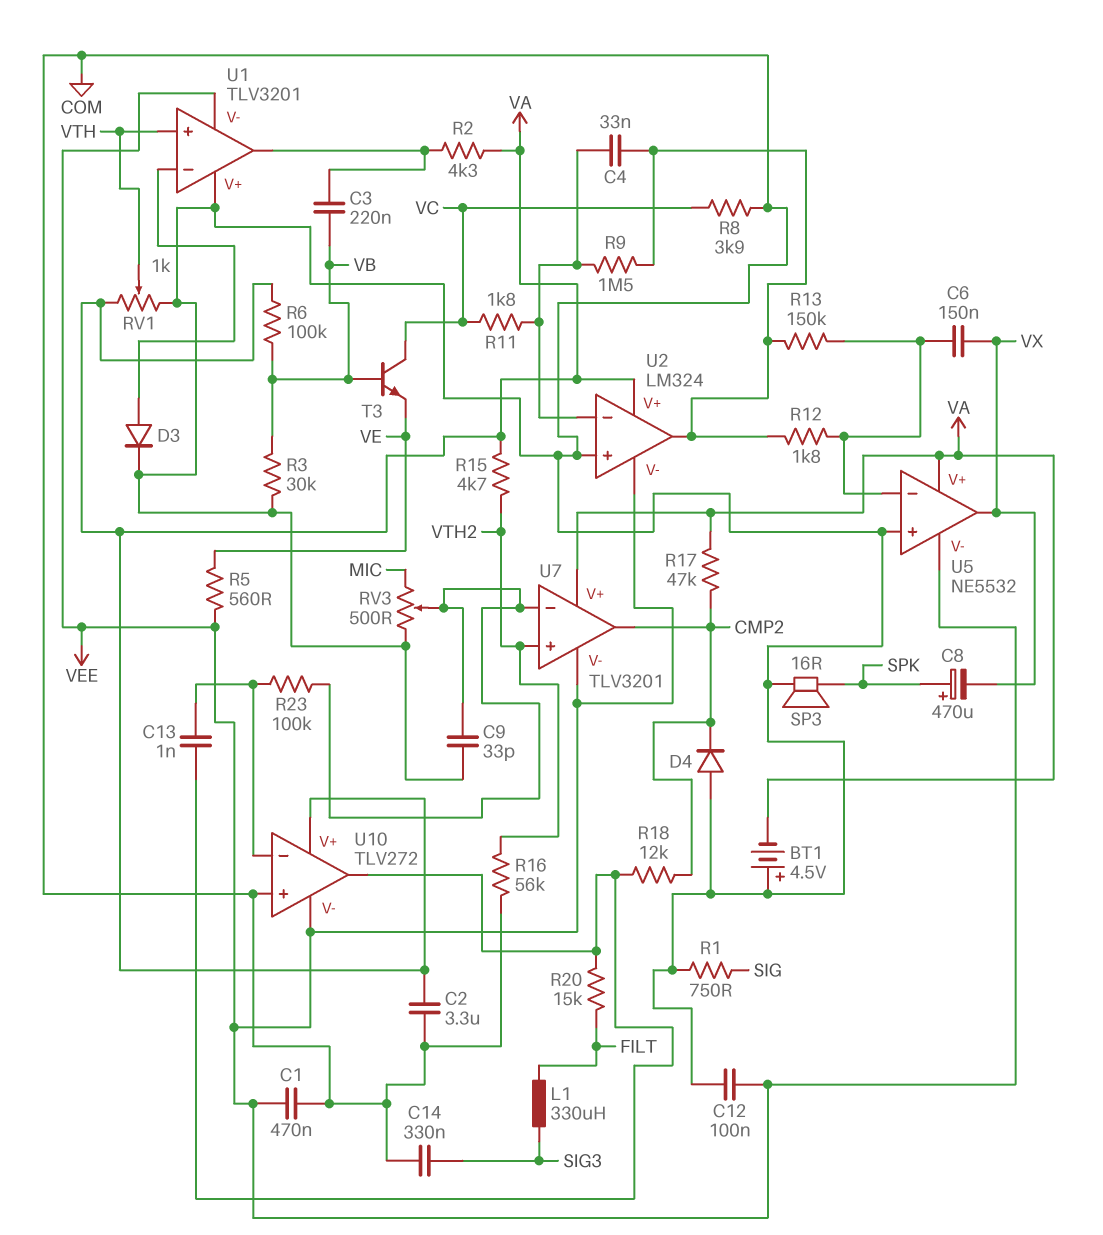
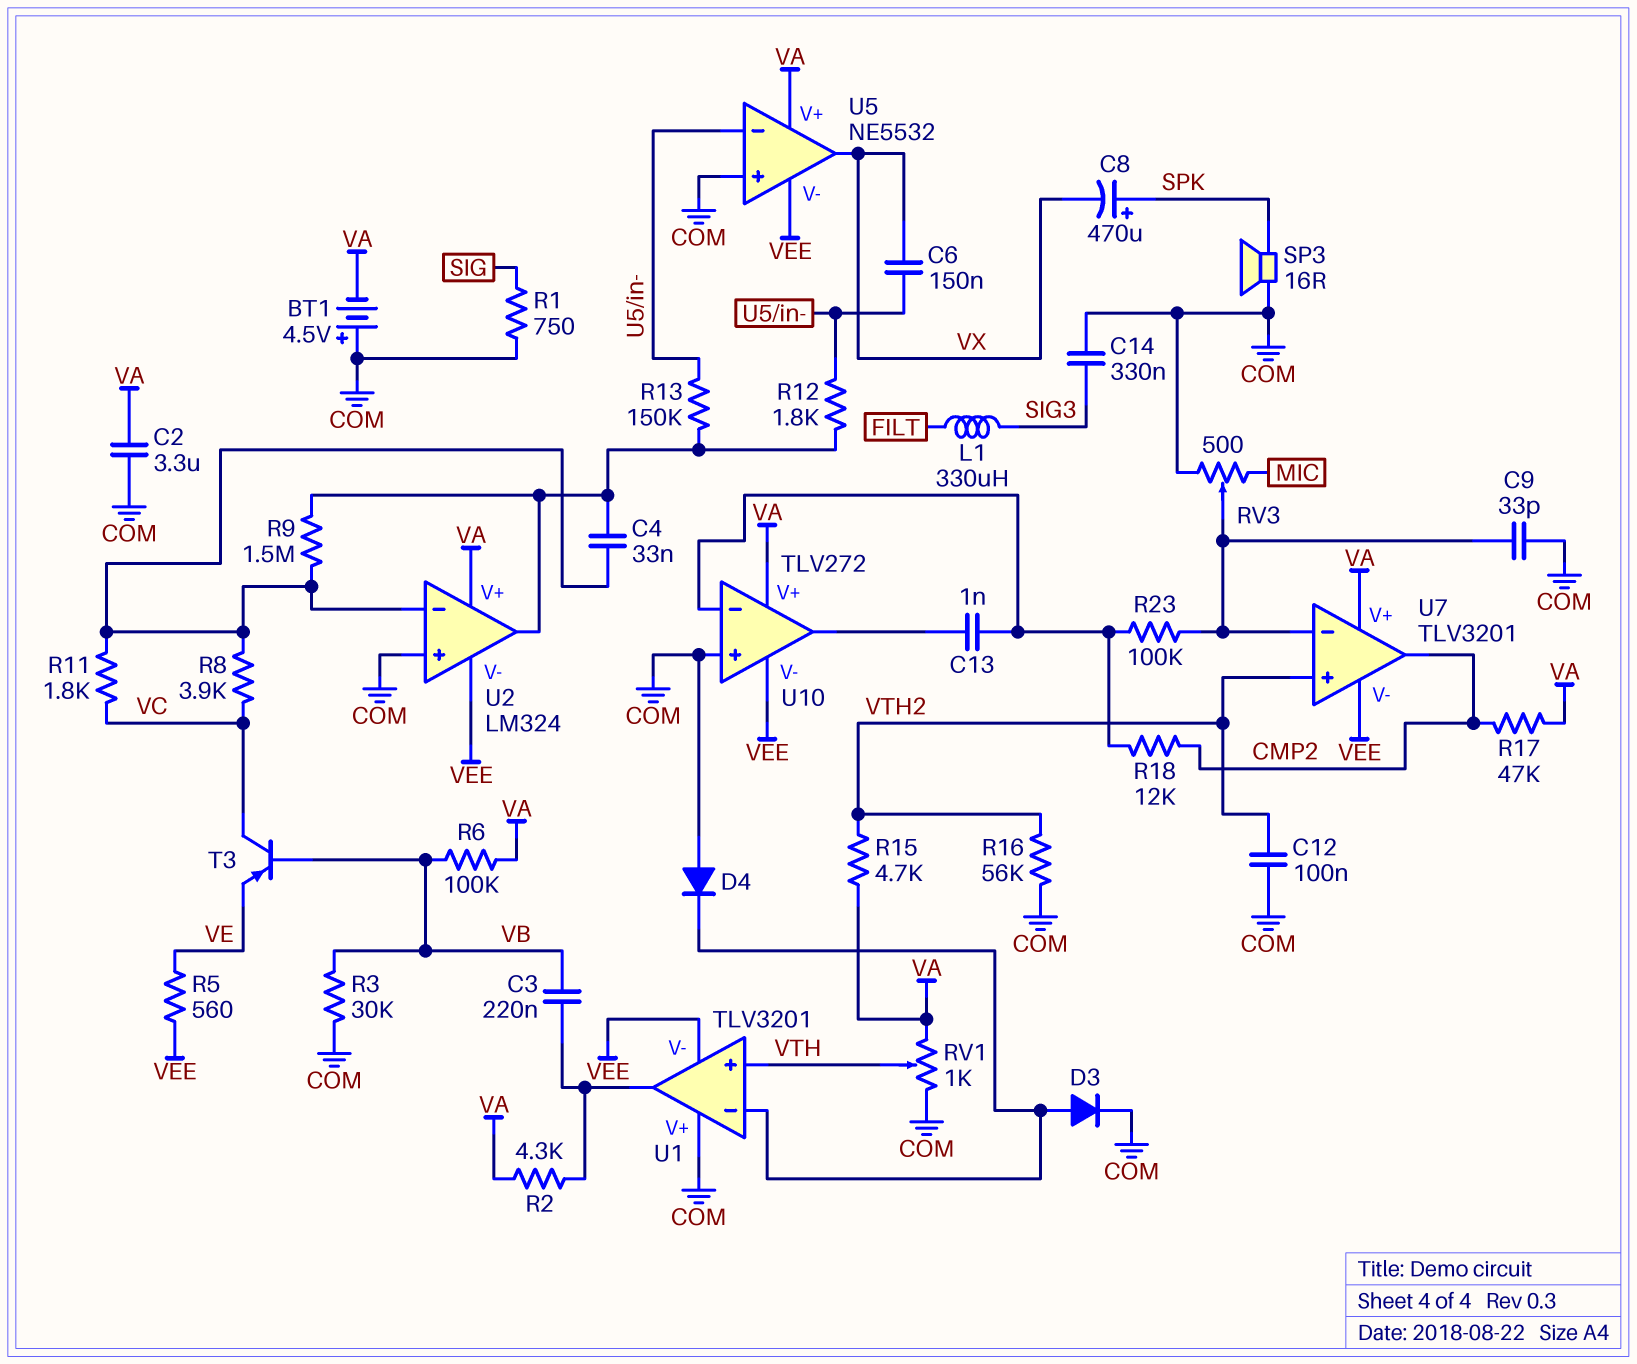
C1: 470nF (COM, VEE) -> none
C12: 100nF (COM, VEE) -> 100nF (COM, VTH2)
D4: diode (A COM, K CMP2) -> diode (A COM, K U1/in-)
R8: 3.9k (COM, VC) -> 3.9k (U2/in-, VC)
R18: 12k (CMP2, U10/out) -> 12k (CMP2, U10/in-)
R20: 15k (FILT, U10/out) -> none
T3: NPN (B VB, C VC, E VE) -> PNP (B VB, C VC, E VE)

